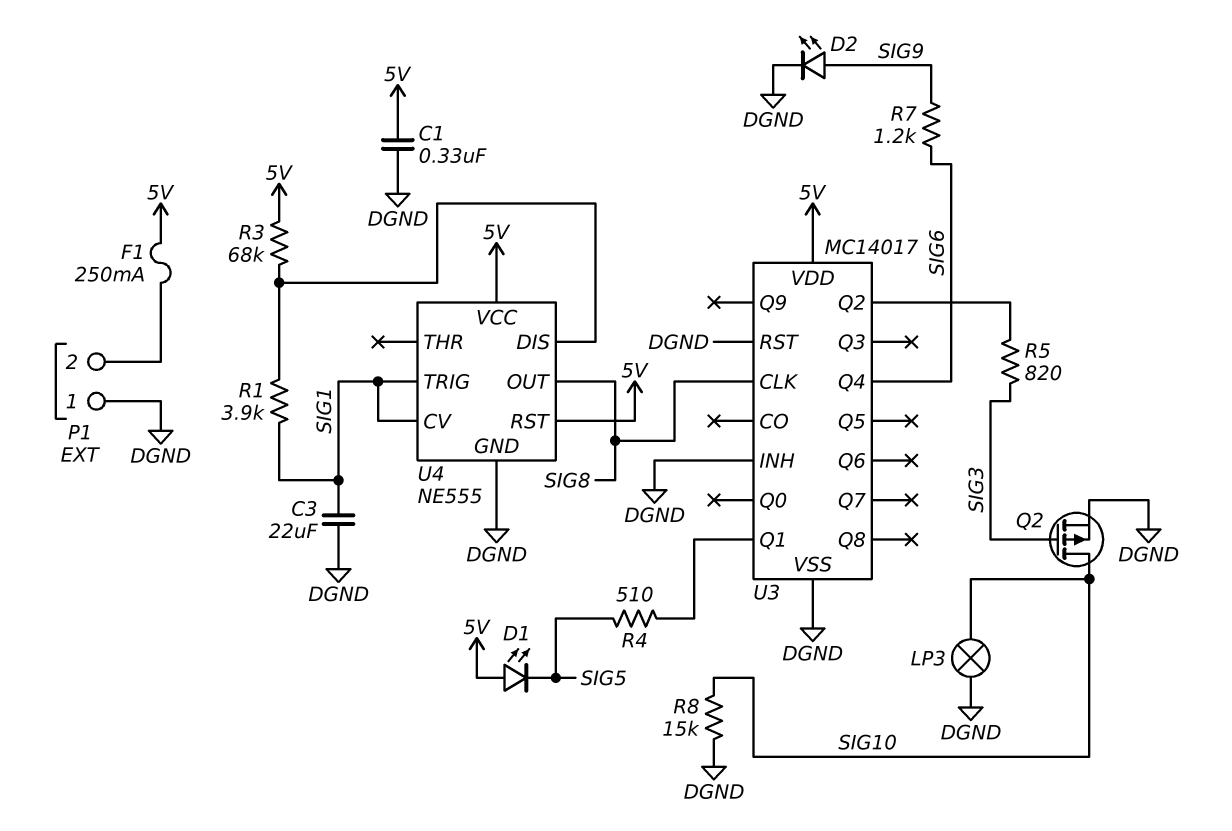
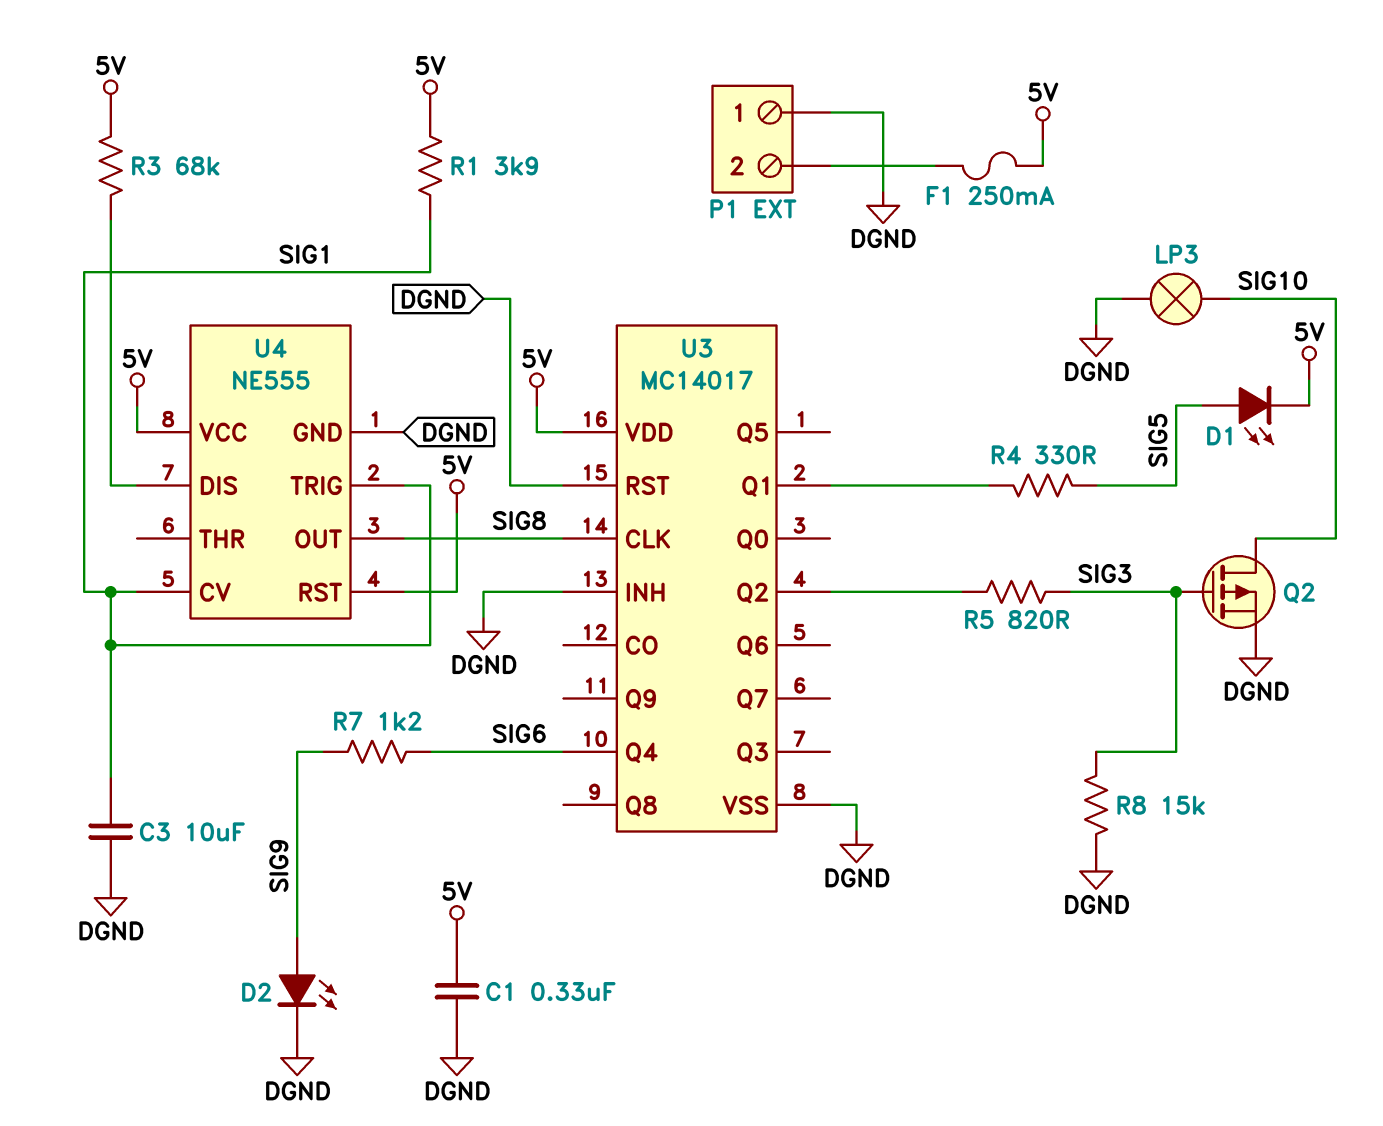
C3: 22uF (DGND, SIG1) -> 10uF (DGND, SIG1)
D1: LED (A 5V, K SIG5) -> LED (A SIG5, K 5V)
R1: 3.9k (SIG1, U4/DIS) -> 3.9k (5V, SIG1)
R4: 510 (SIG5, U3/Q1) -> 330 (SIG5, U3/Q1)
R8: 15k (DGND, SIG10) -> 15k (DGND, SIG3)

